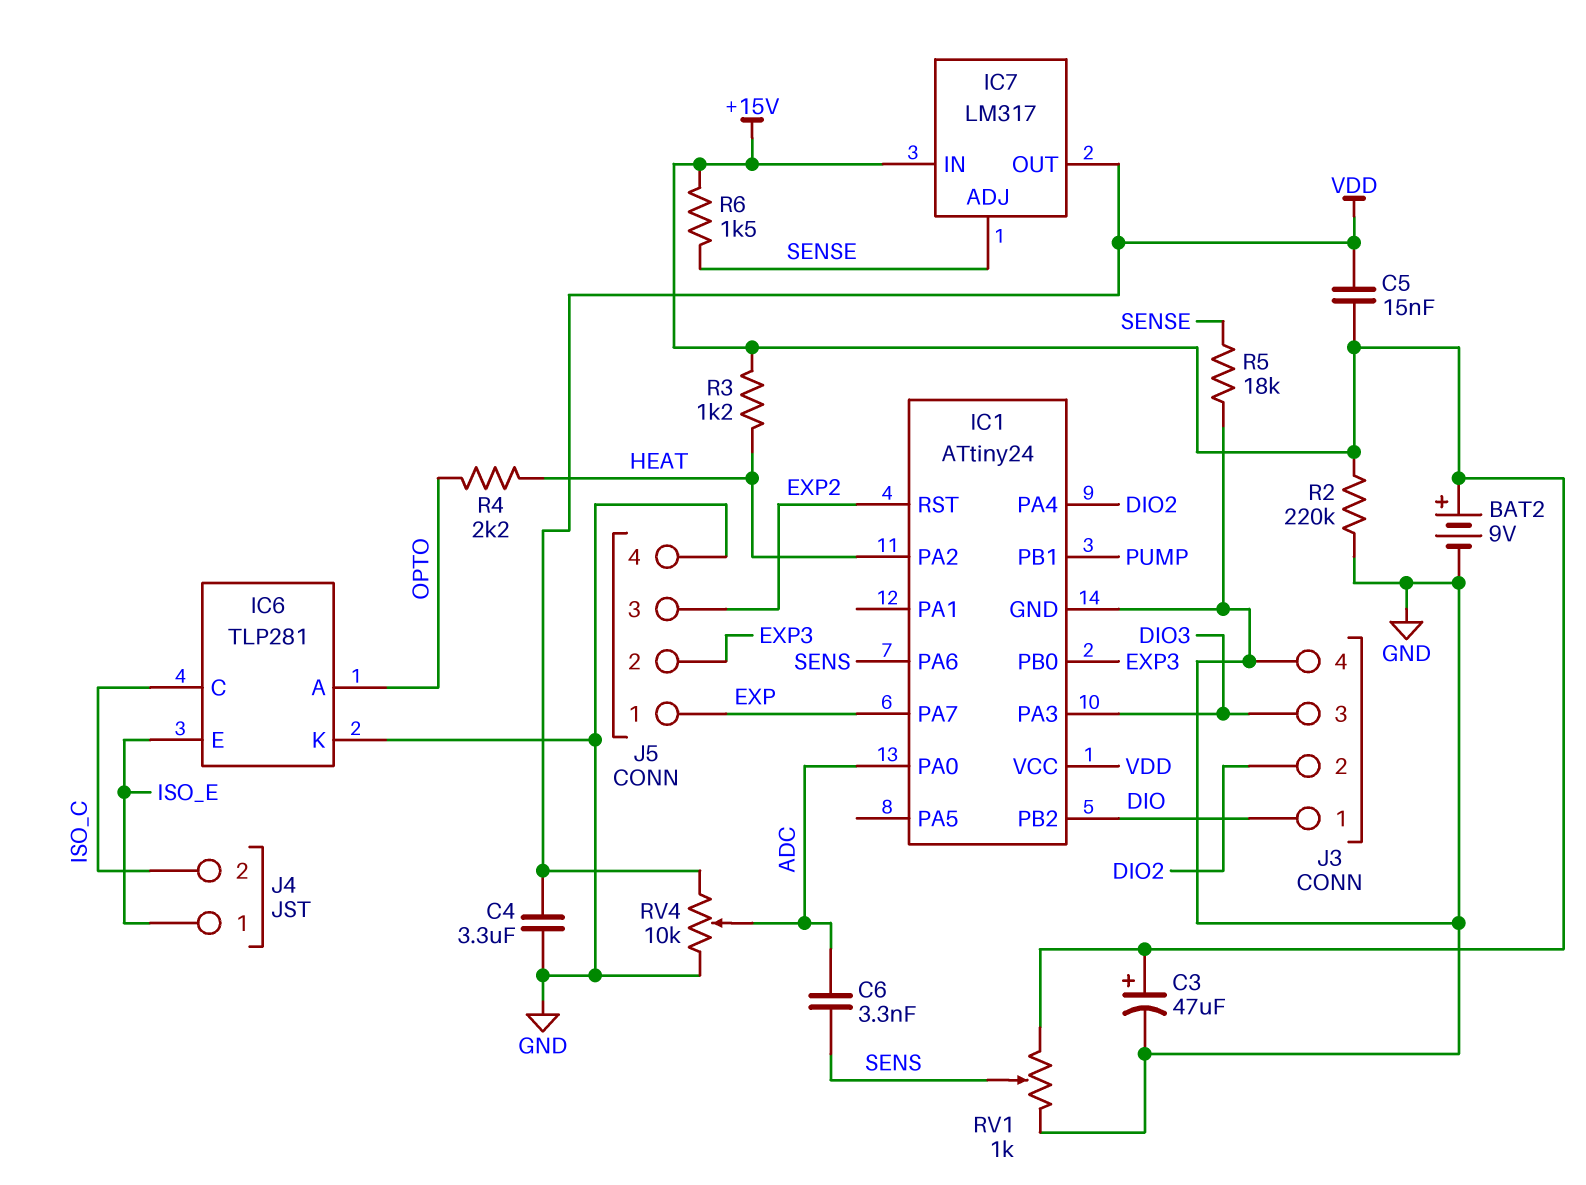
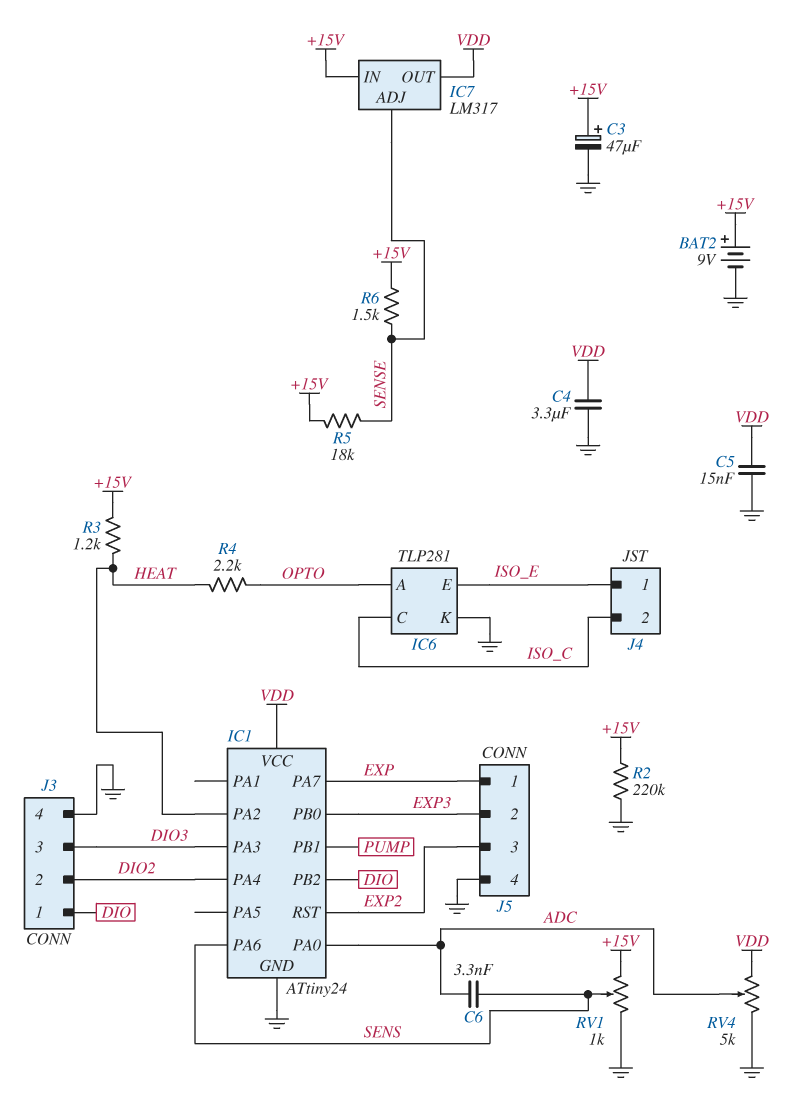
C5: 15nF (+15V, VDD) -> 15nF (GND, VDD)
R5: 18k (GND, SENSE) -> 18k (+15V, SENSE)
RV4: 10k (GND, VDD, wiper ADC) -> 5k (GND, VDD, wiper ADC)

